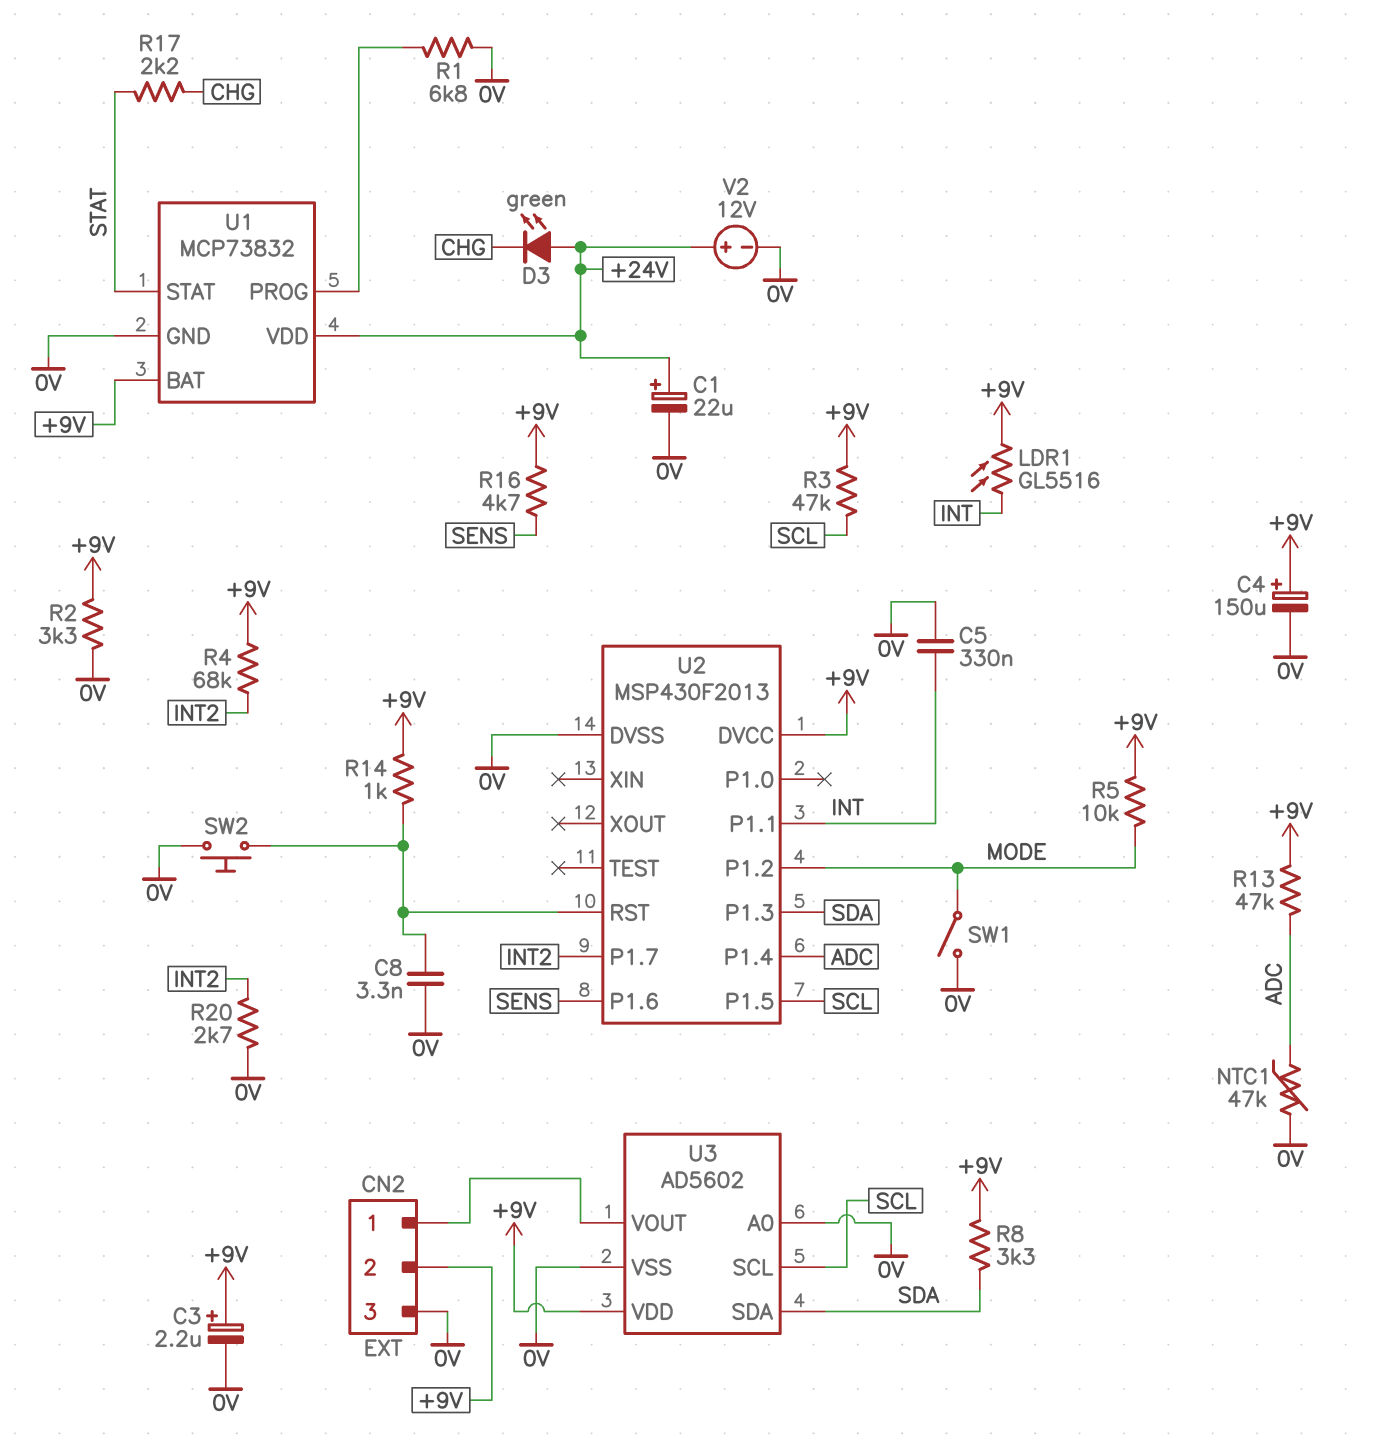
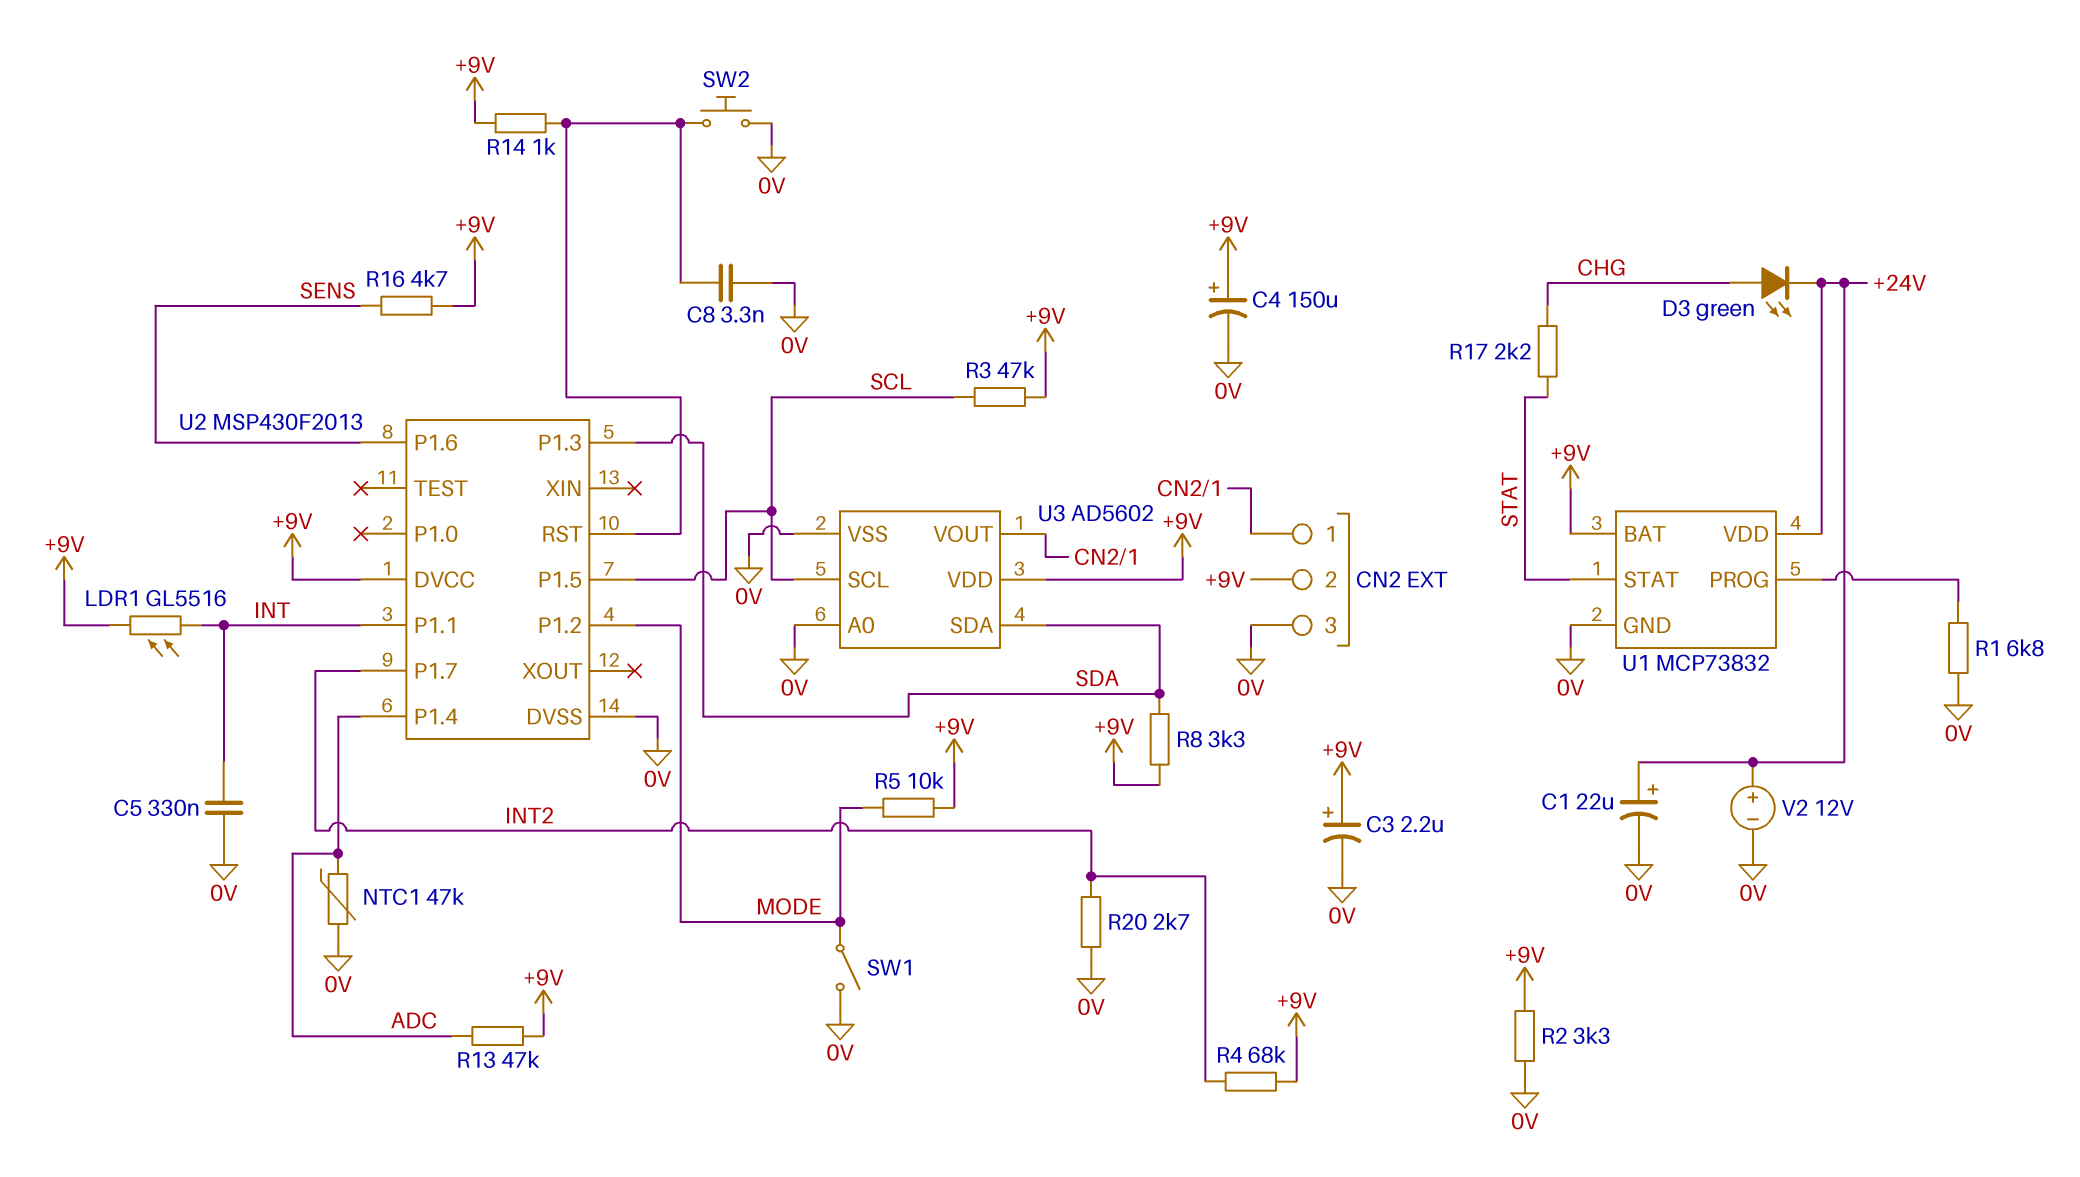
D3: LED green (A +24V, K CHG) -> LED green (A CHG, K +24V)

